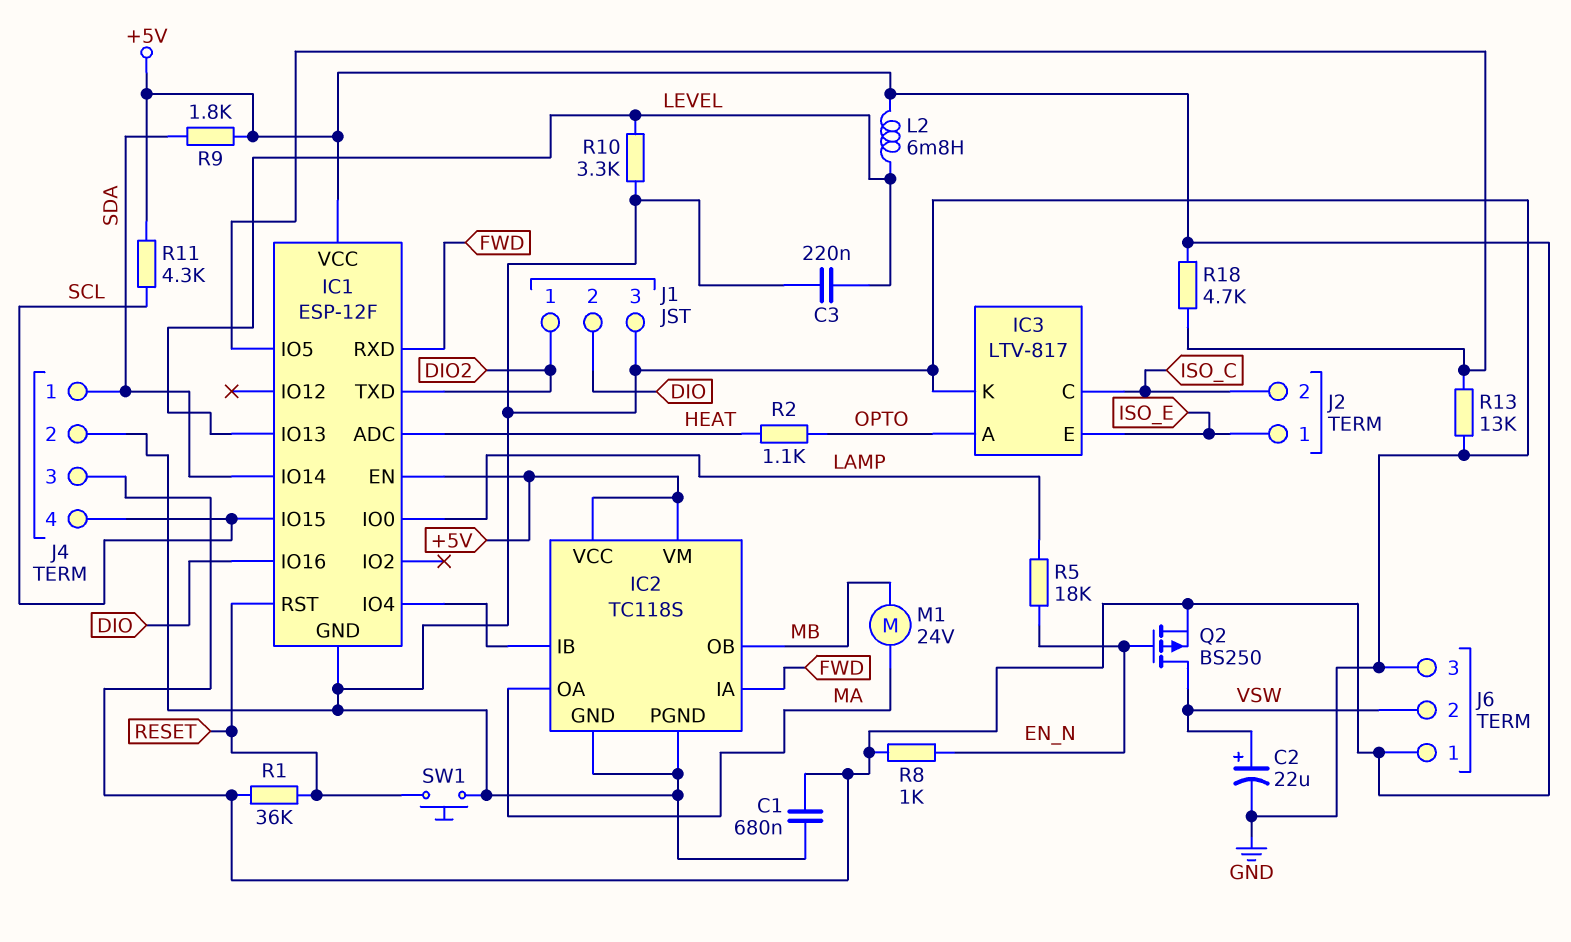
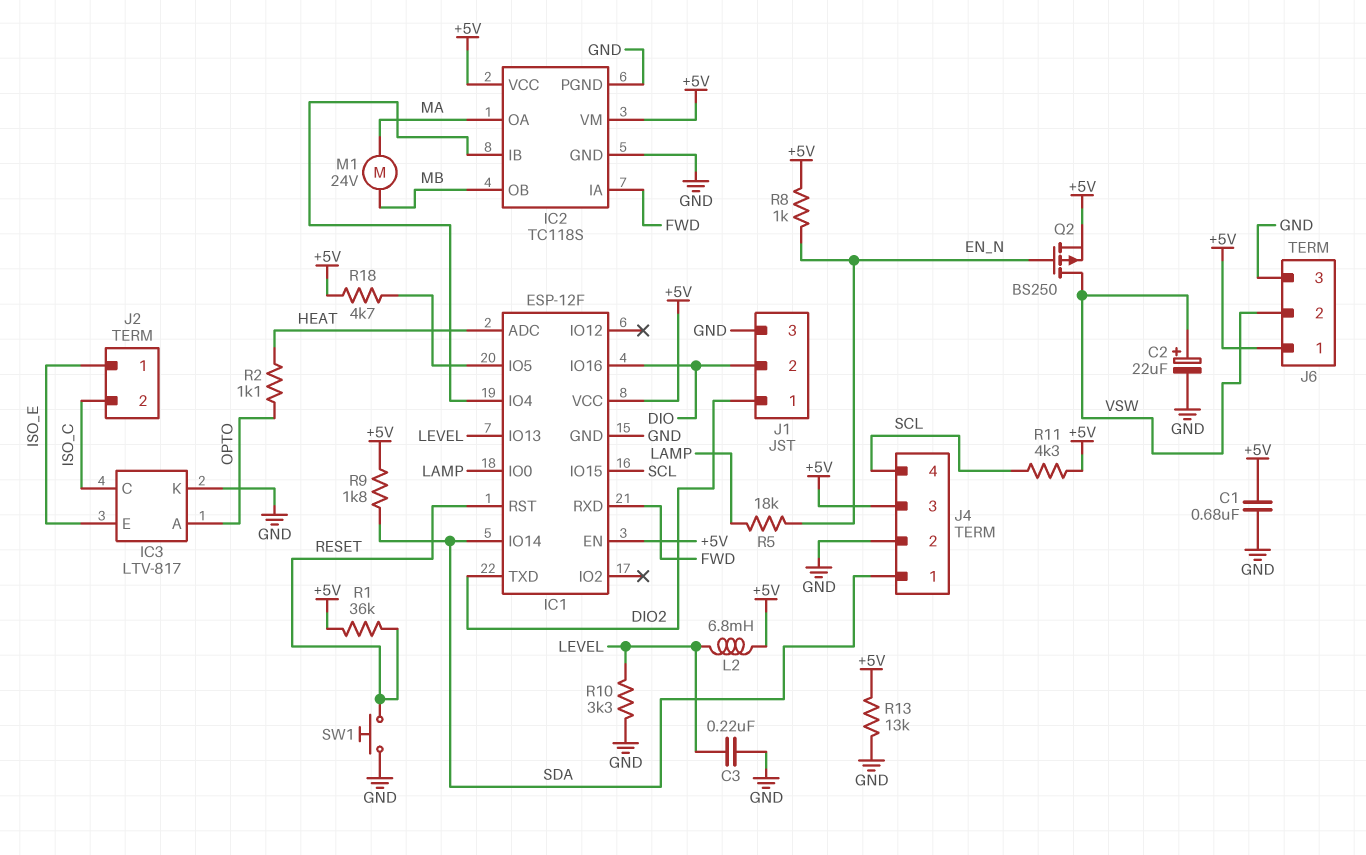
R13: 13k (GND, IC1/IO5) -> 13k (+5V, GND)

